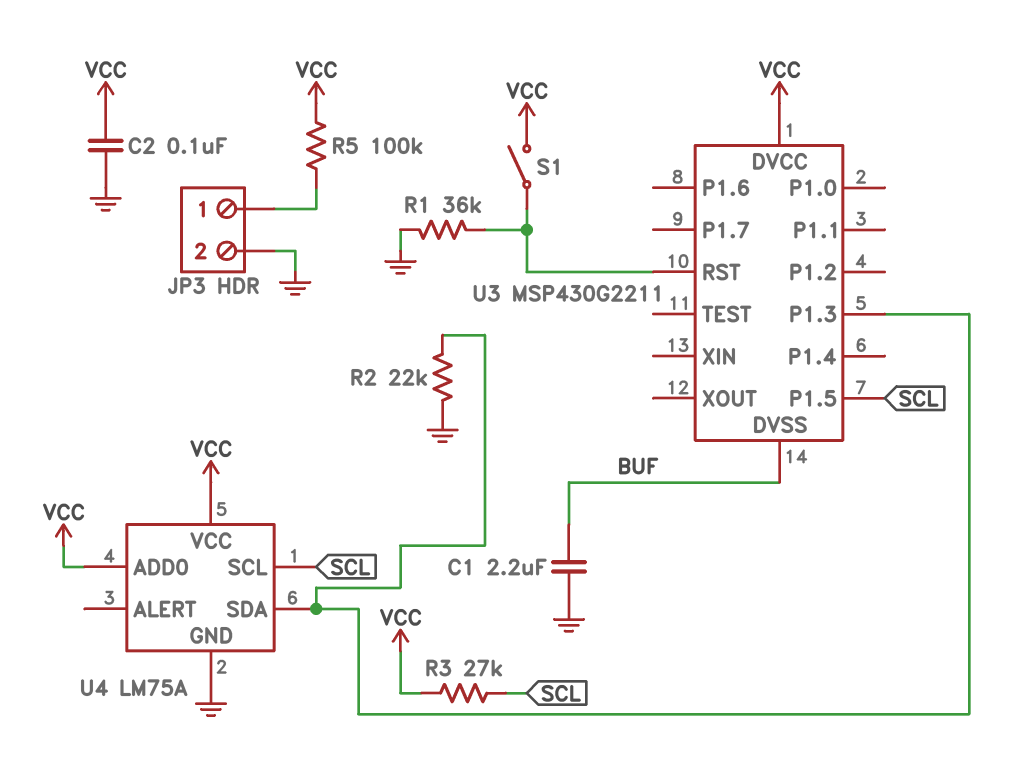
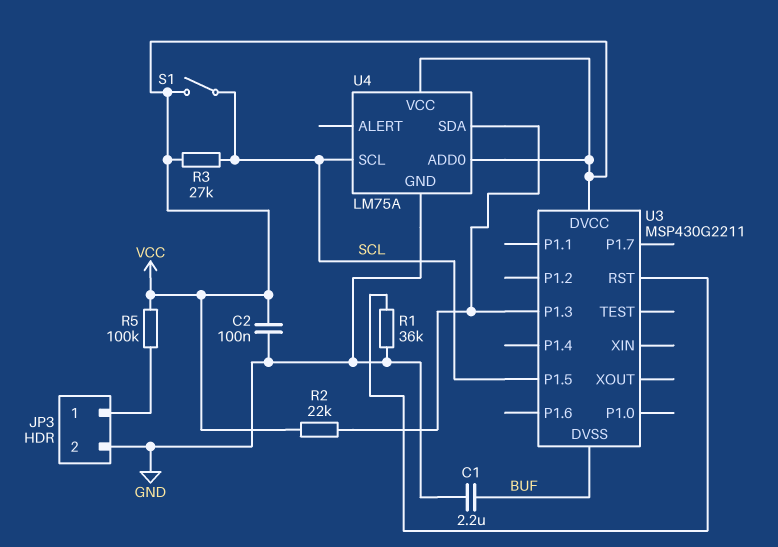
R2: 22k (GND, U3/P1.3) -> 22k (U3/P1.3, VCC)
S1: switch (U3/RST, VCC) -> switch (SCL, VCC)

